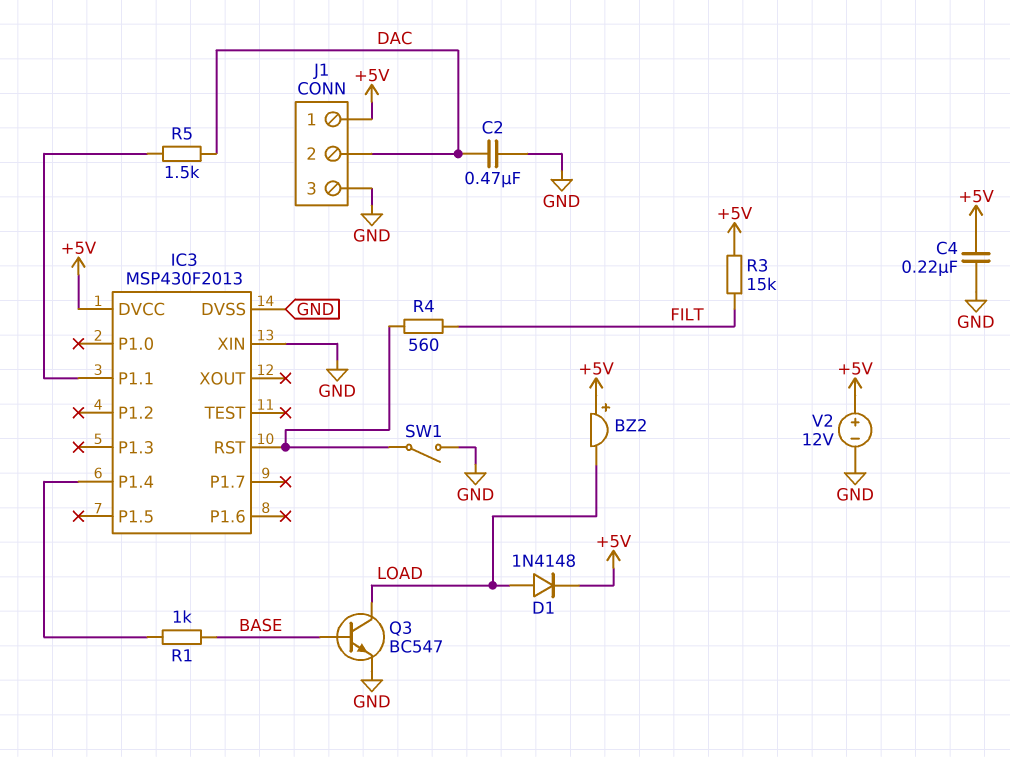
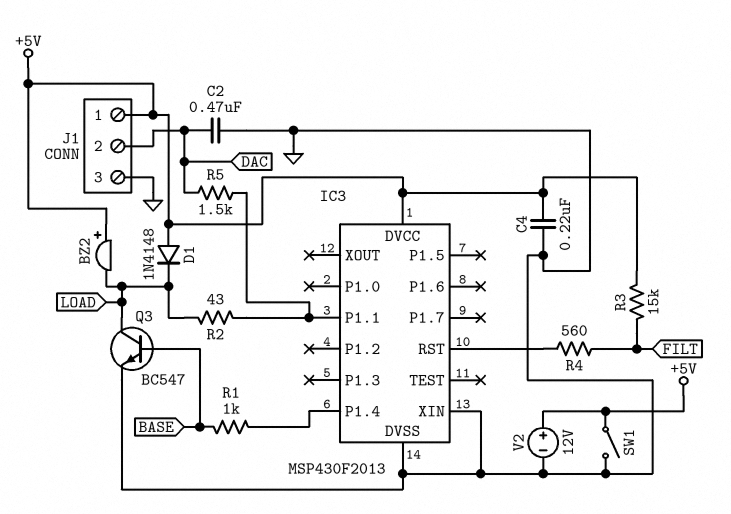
D1: diode 1N4148 (A LOAD, K +5V) -> diode 1N4148 (A +5V, K LOAD)
R2: none -> 43 (IC3/P1.1, LOAD)
SW1: switch (GND, IC3/RST) -> switch (+5V, GND)

